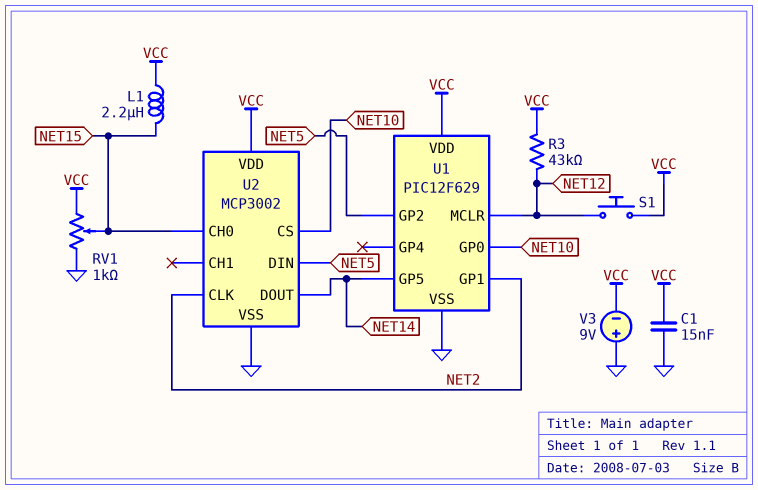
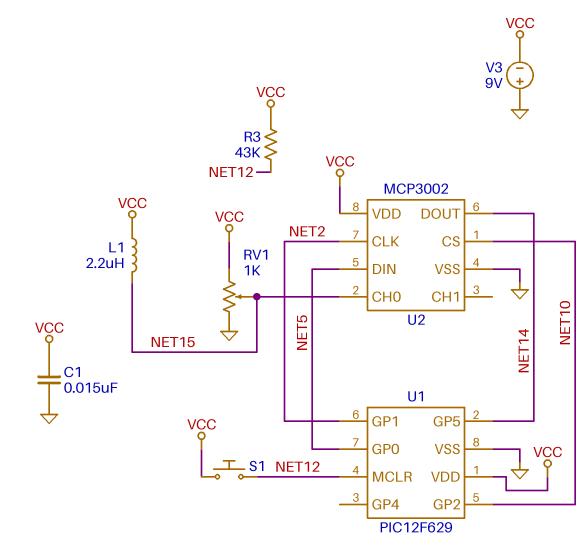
U1 pin GP0: NET10 -> NET5
U1 pin GP2: NET5 -> NET10

